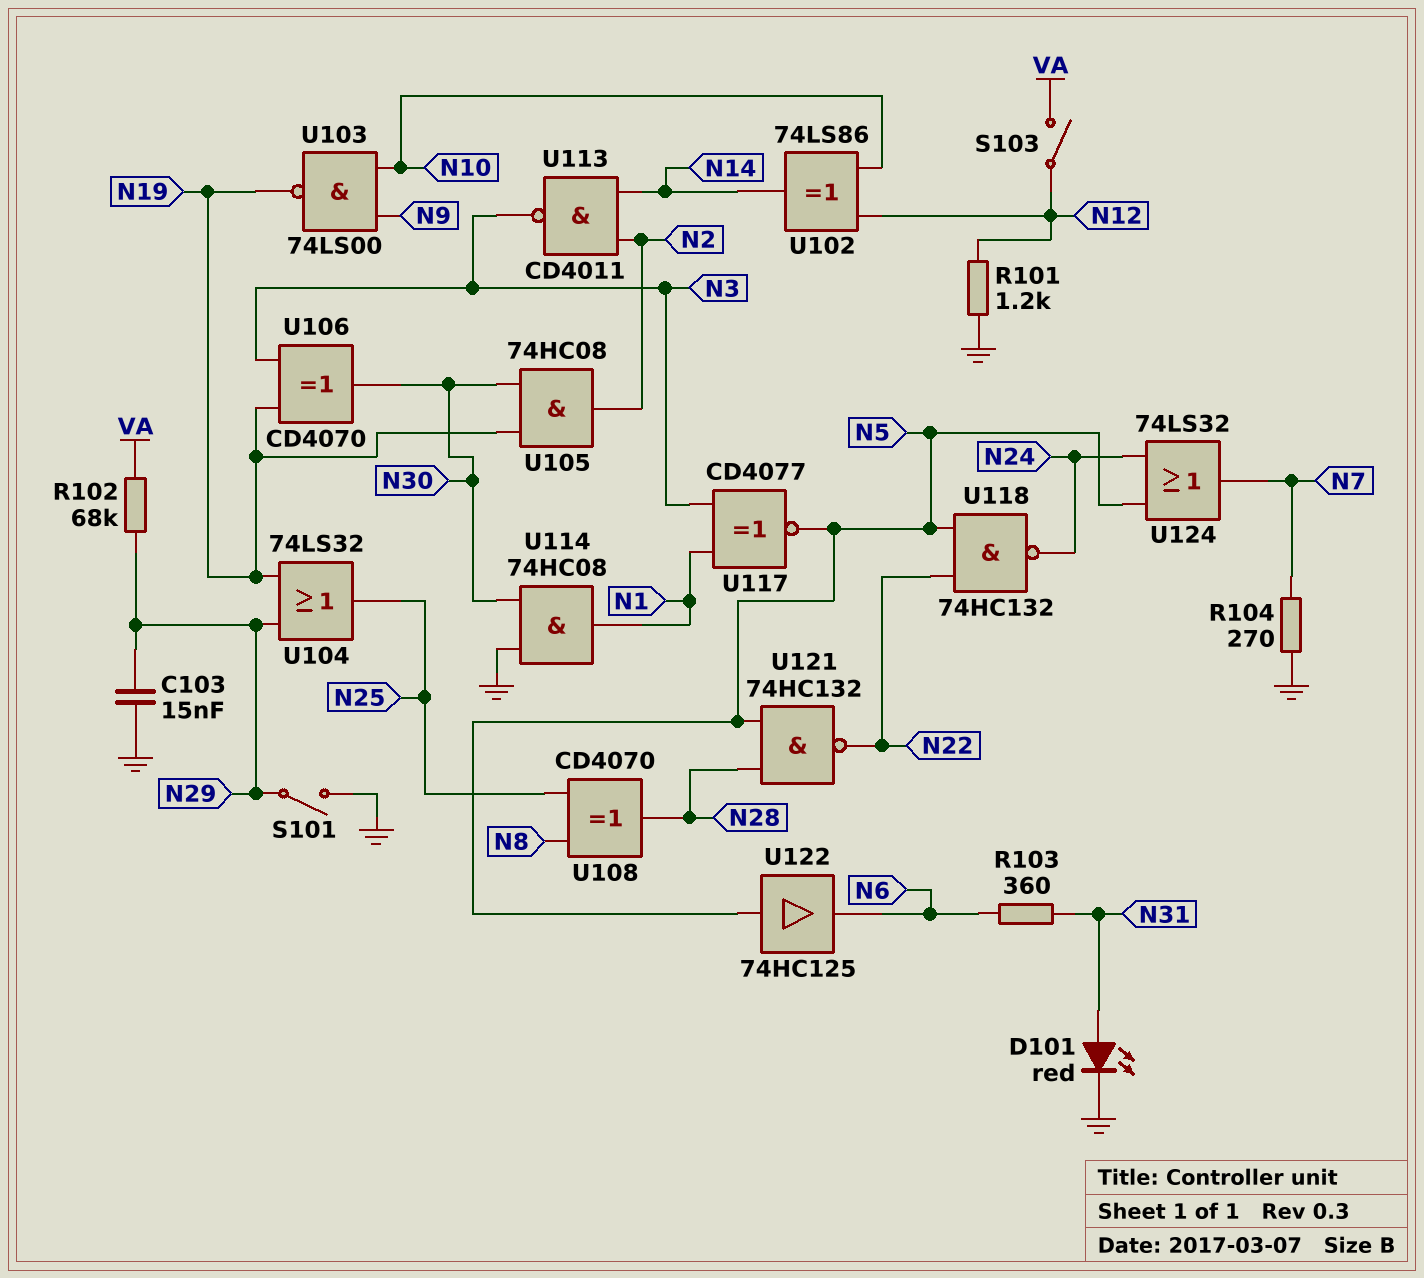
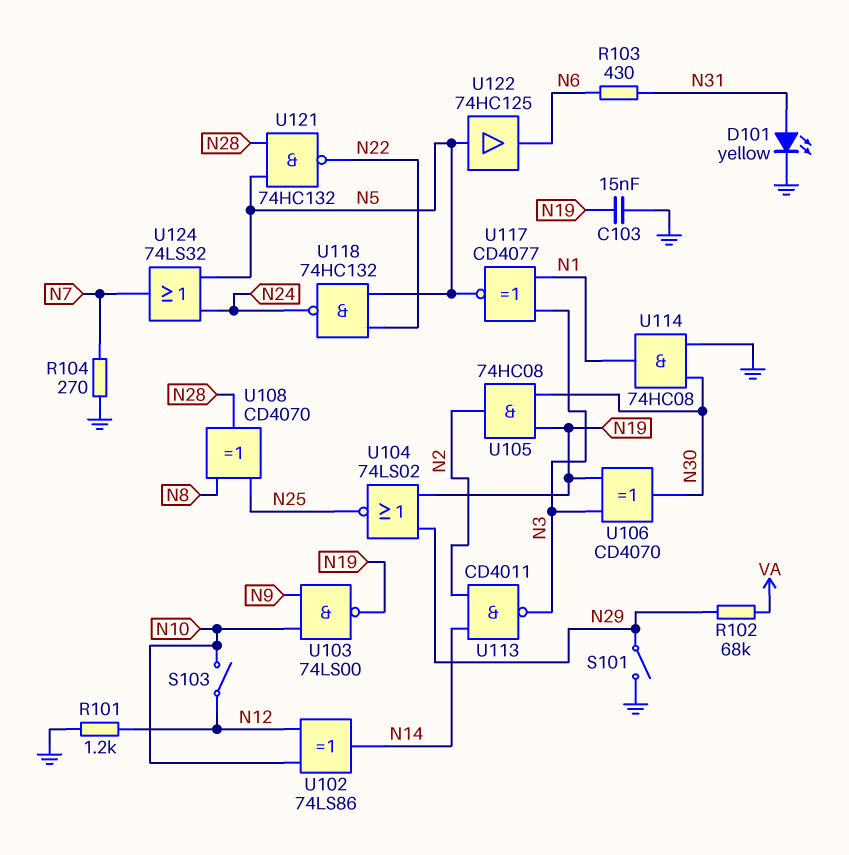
C103: 15nF (GND, N29) -> 15nF (GND, N19)
D101: LED red (A N31, K GND) -> LED yellow (A N31, K GND)
R103: 360 (N6, N31) -> 430 (N6, N31)
S103: switch (N12, VA) -> switch (N10, N12)
U104: OR 74LS32 (in N19, in N29, out N25) -> NOR 74LS02 (in N19, in N29, out N25)

